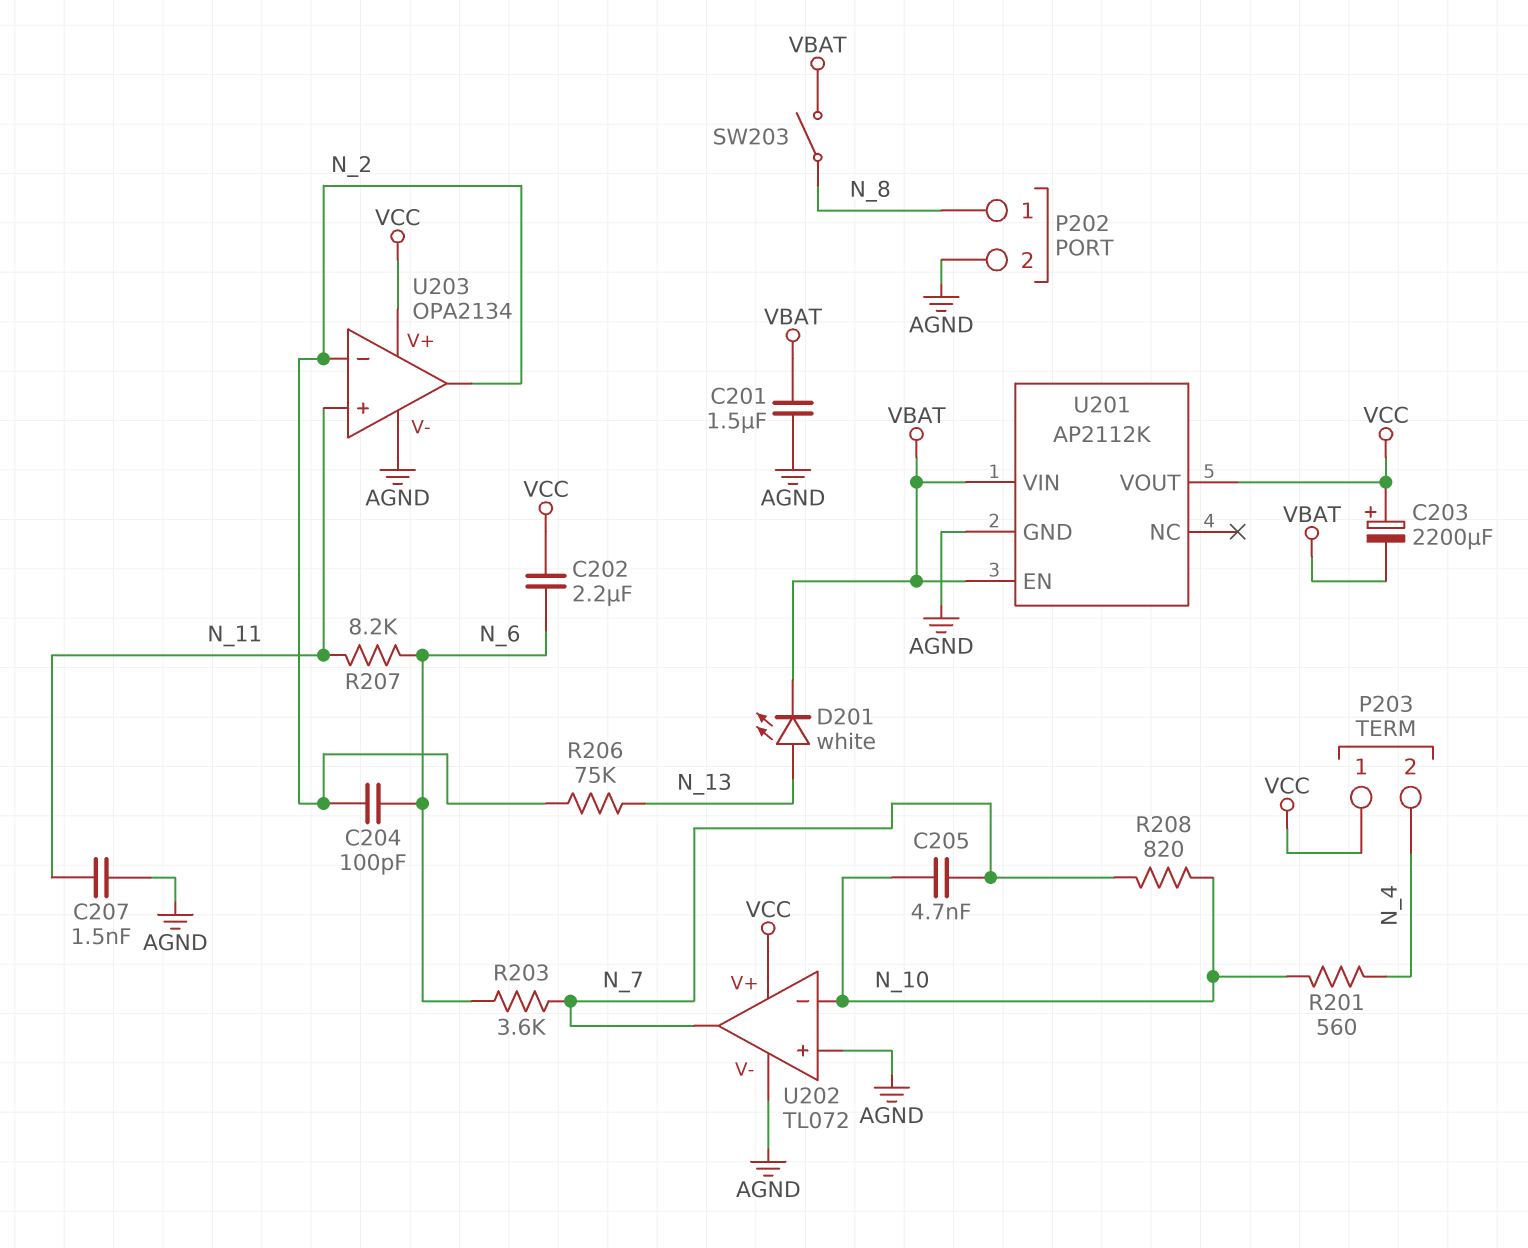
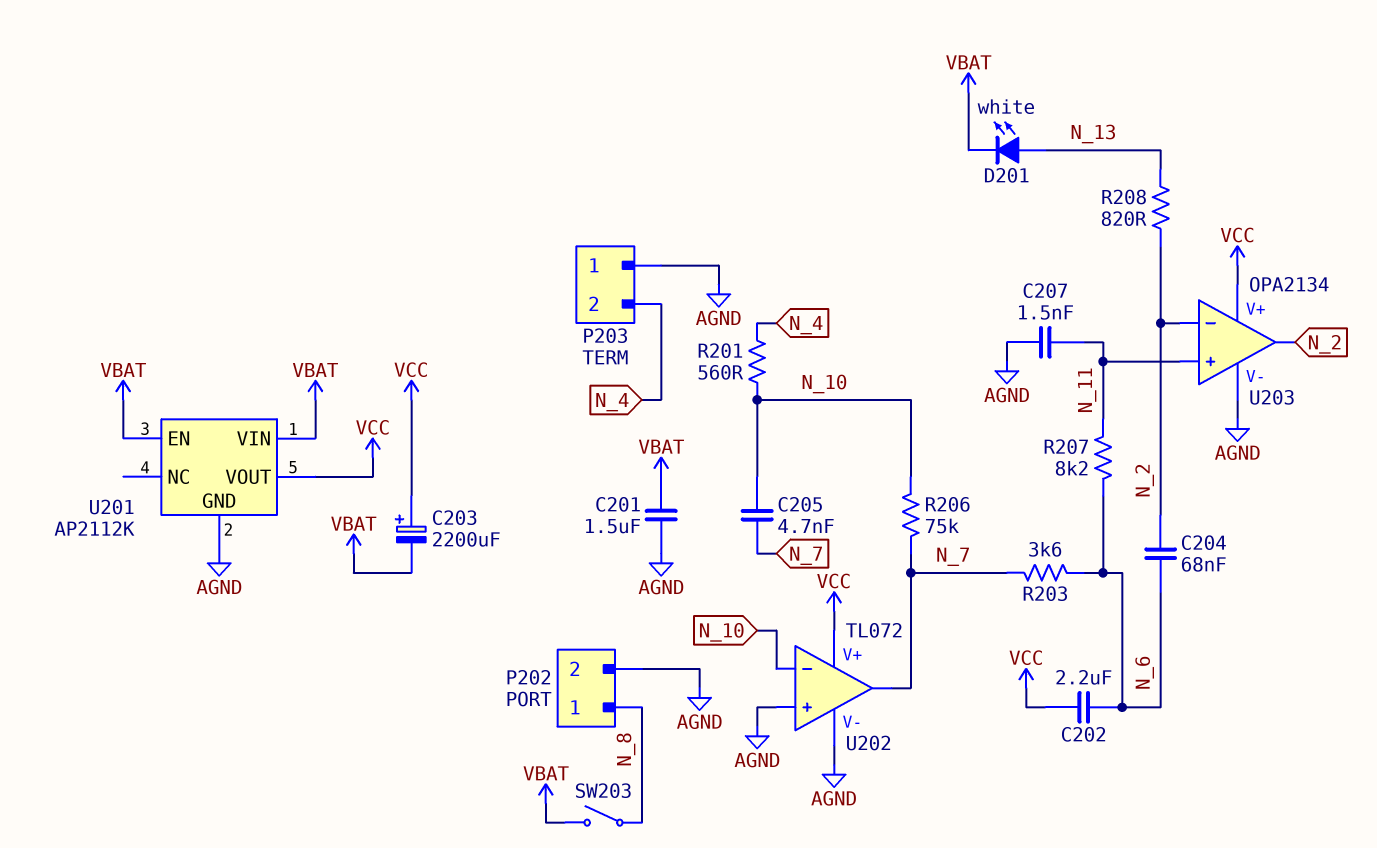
C204: 100pF (N_2, N_6) -> 68nF (N_2, N_6)
P203 pin 1: VCC -> AGND
R206: 75k (N_2, N_13) -> 75k (N_7, N_10)
R208: 820 (N_7, N_10) -> 820 (N_2, N_13)

